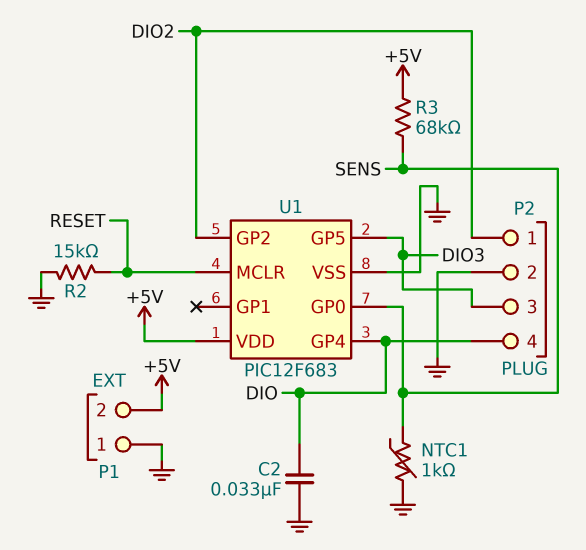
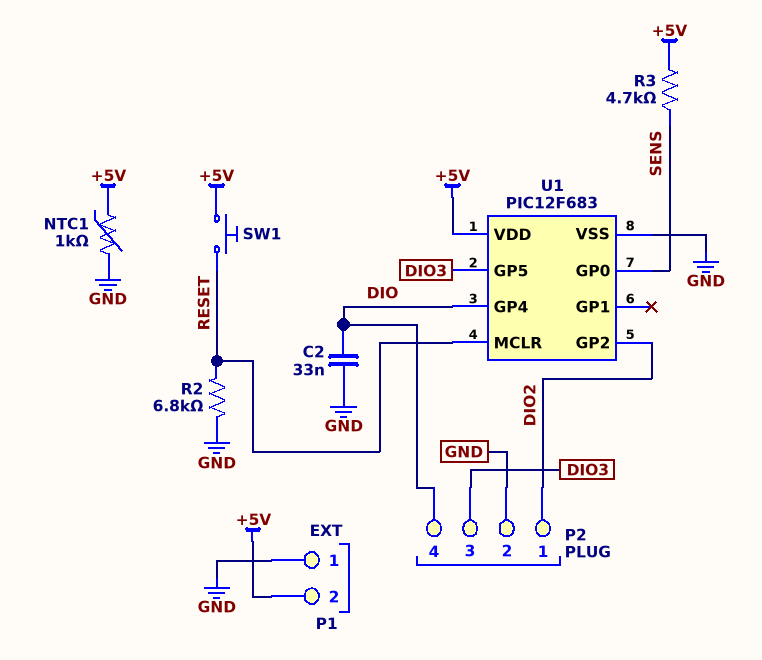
NTC1: 1k (GND, SENS) -> 1k (+5V, GND)
R2: 15k (GND, RESET) -> 6.8k (GND, RESET)
R3: 68k (+5V, SENS) -> 4.7k (+5V, SENS)
SW1: none -> button (+5V, RESET)

